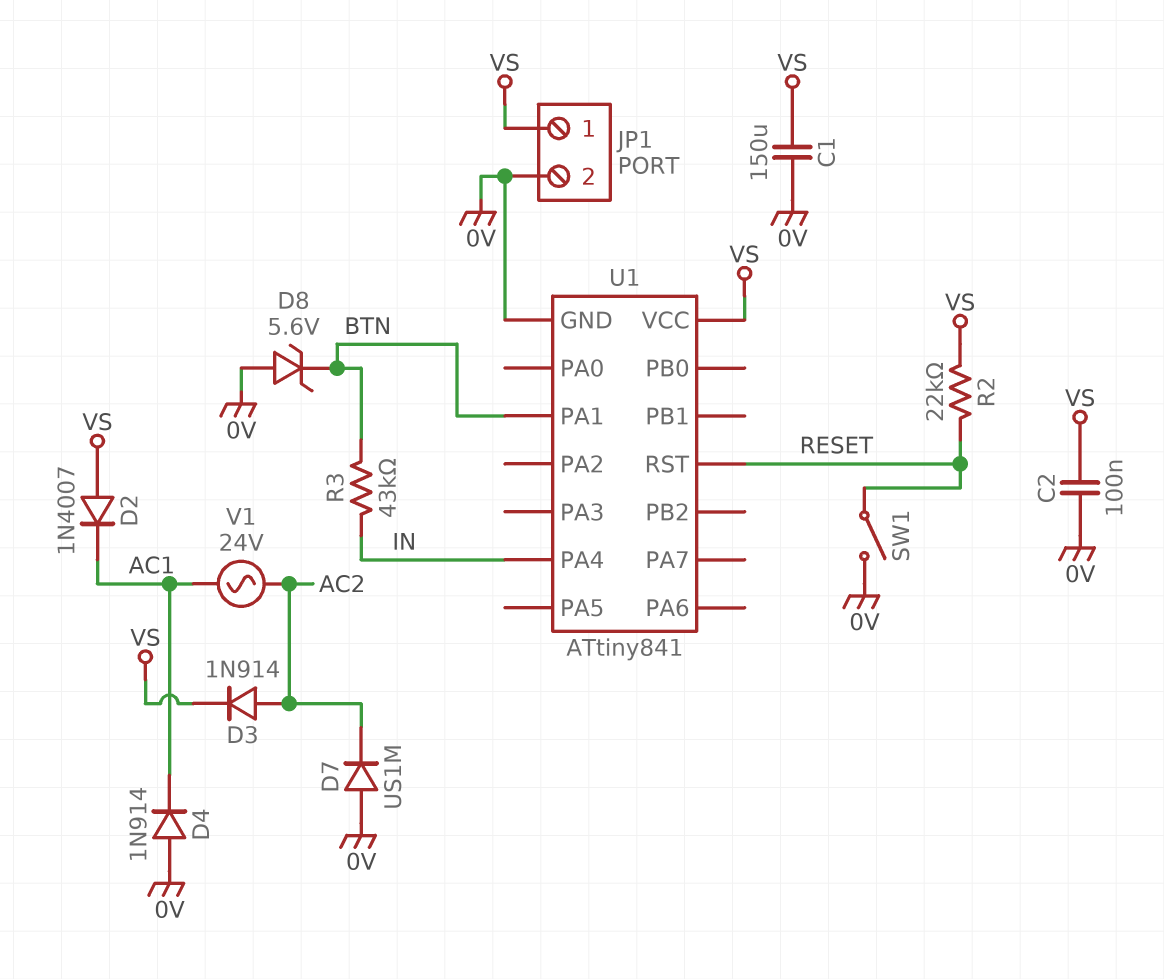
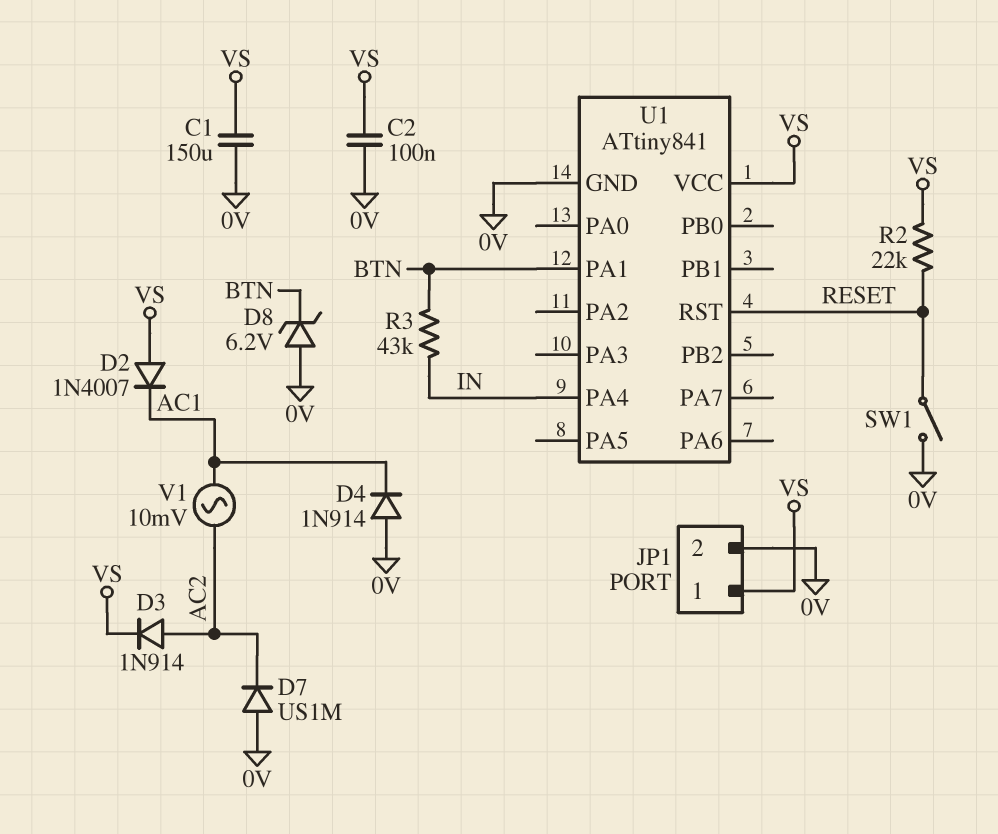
D8: zener 5.6V (A 0V, K BTN) -> zener 6.2V (A 0V, K BTN)
V1: AC 24V (AC1, AC2) -> AC 10mV (AC1, AC2)

